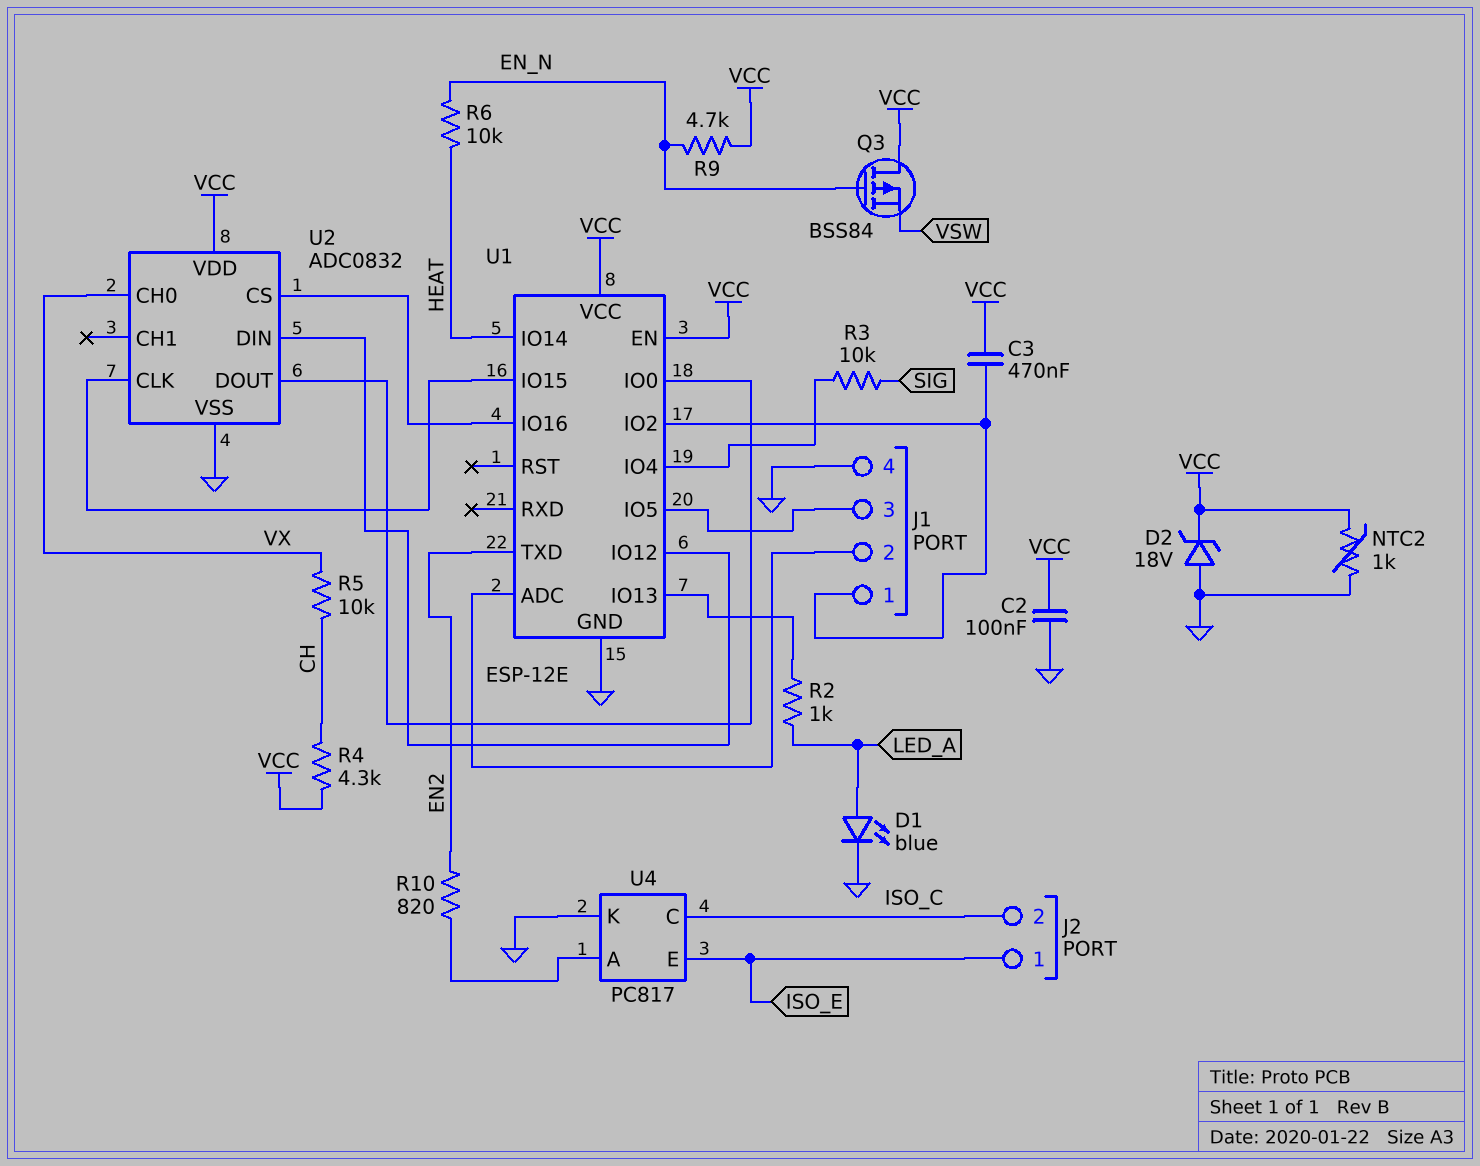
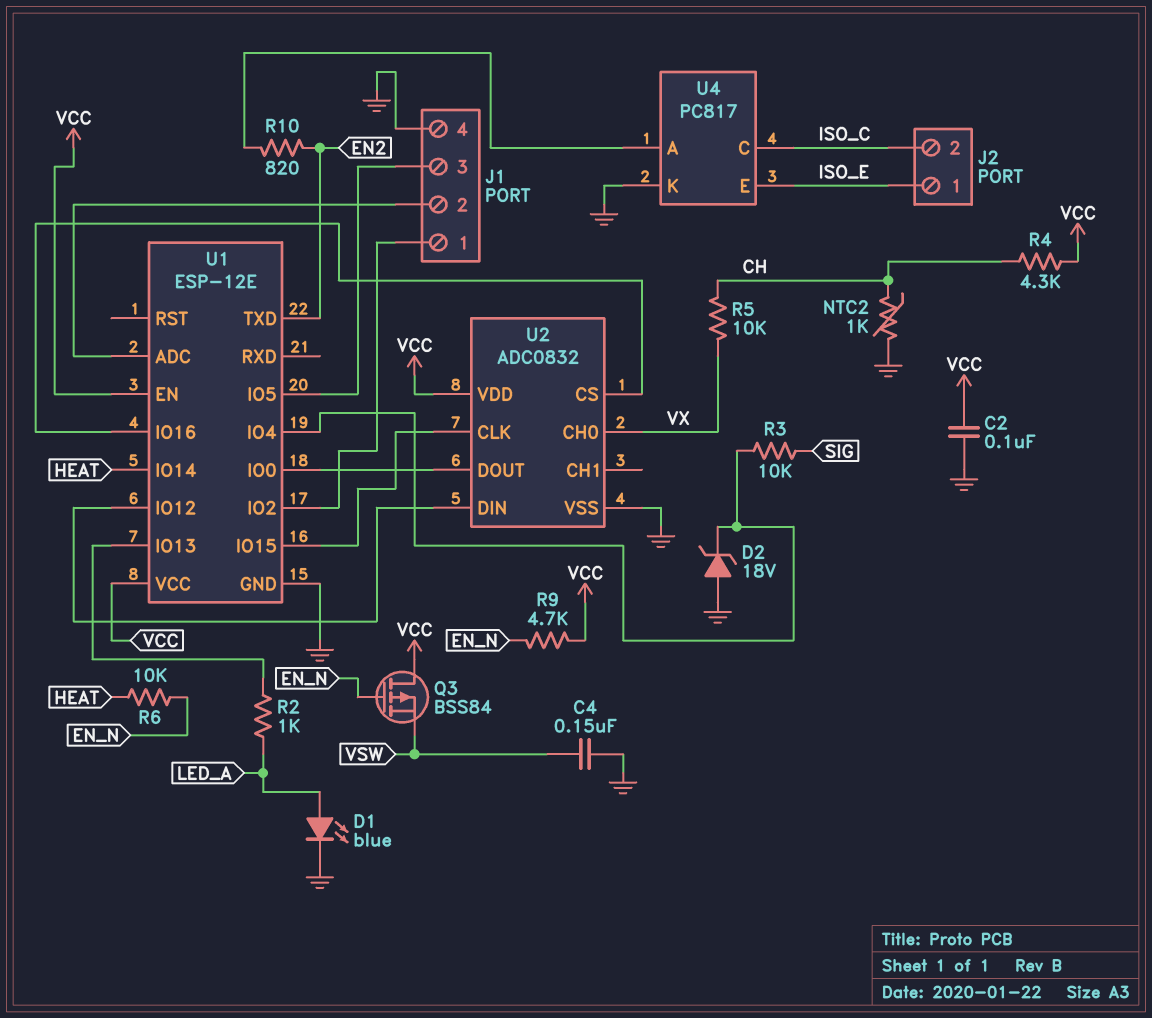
C3: 470nF (J1/1, VCC) -> none
C4: none -> 150nF (GND, VSW)
D2: zener 18V (A GND, K VCC) -> zener 18V (A GND, K U1/IO4)
NTC2: 1k (GND, VCC) -> 1k (CH, GND)

